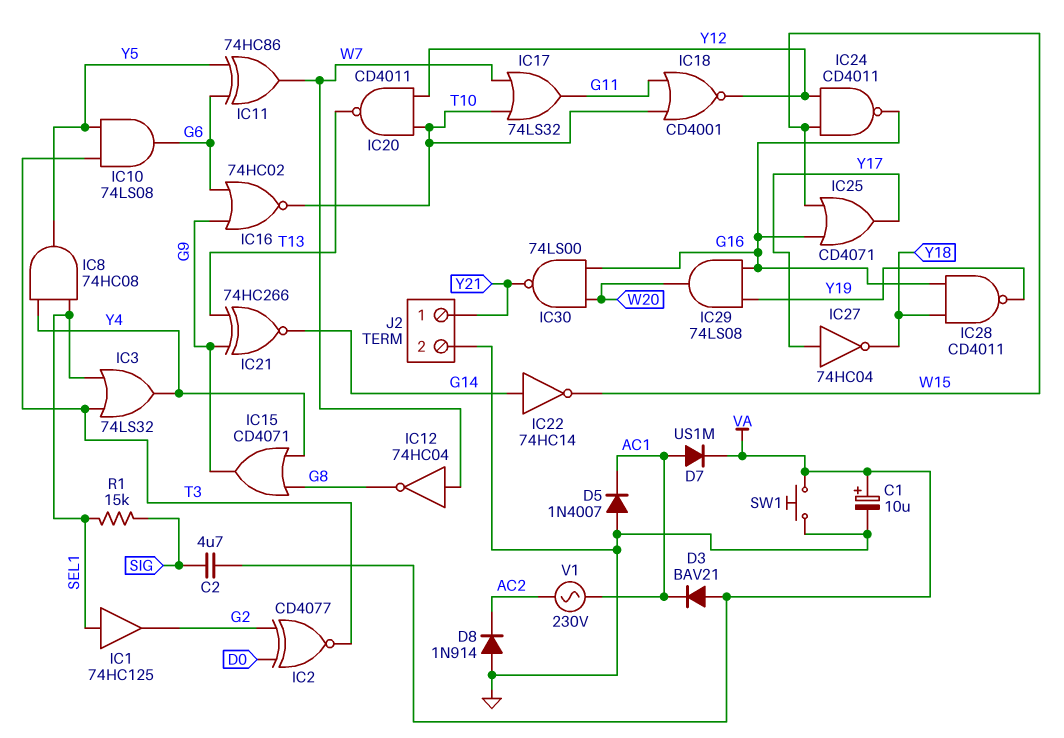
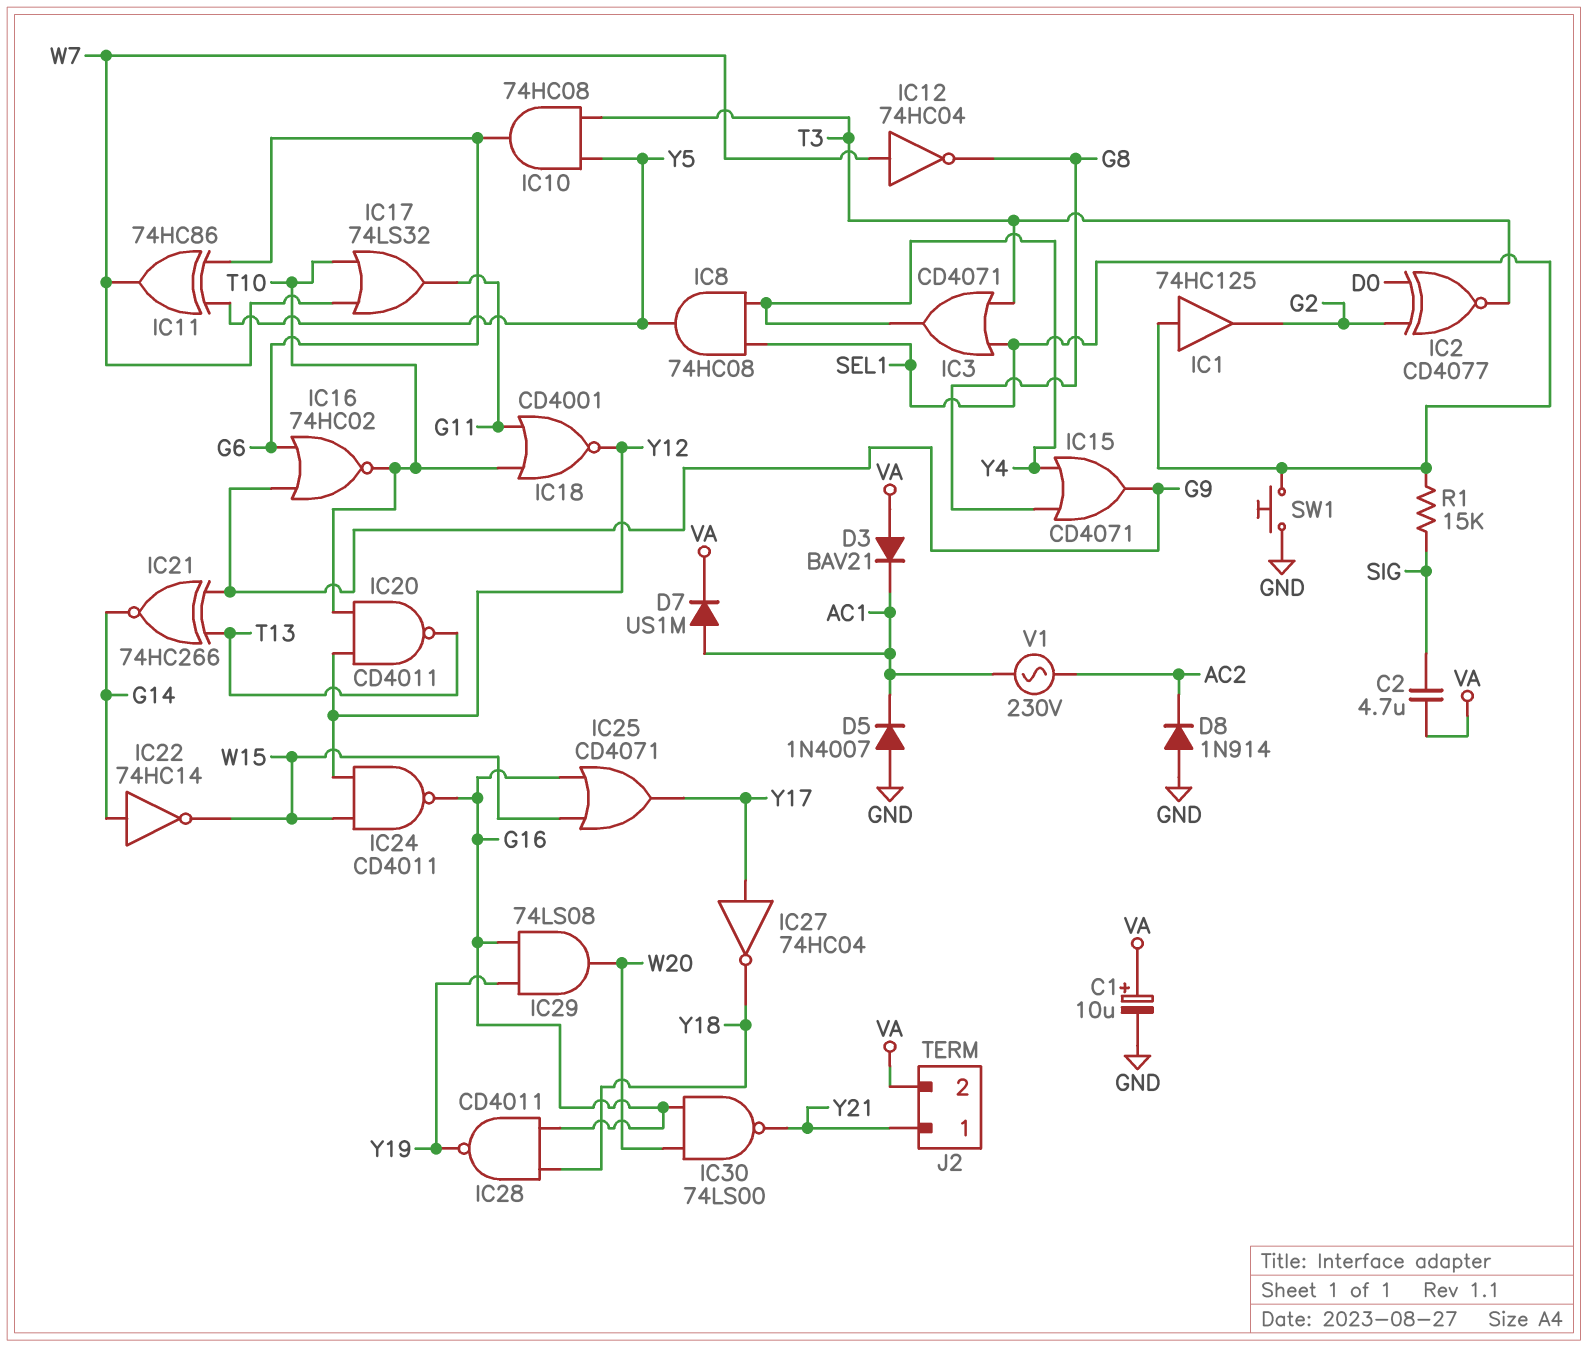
IC3: OR 74LS32 (in SEL1, in T3, out Y4) -> OR CD4071 (in SEL1, in T3, out Y4)
IC10: AND 74LS08 (in T3, in Y5, out G6) -> AND 74HC08 (in T3, in Y5, out G6)
J2 pin 2: GND -> VA
SW1: button (GND, VA) -> button (GND, SEL1)

